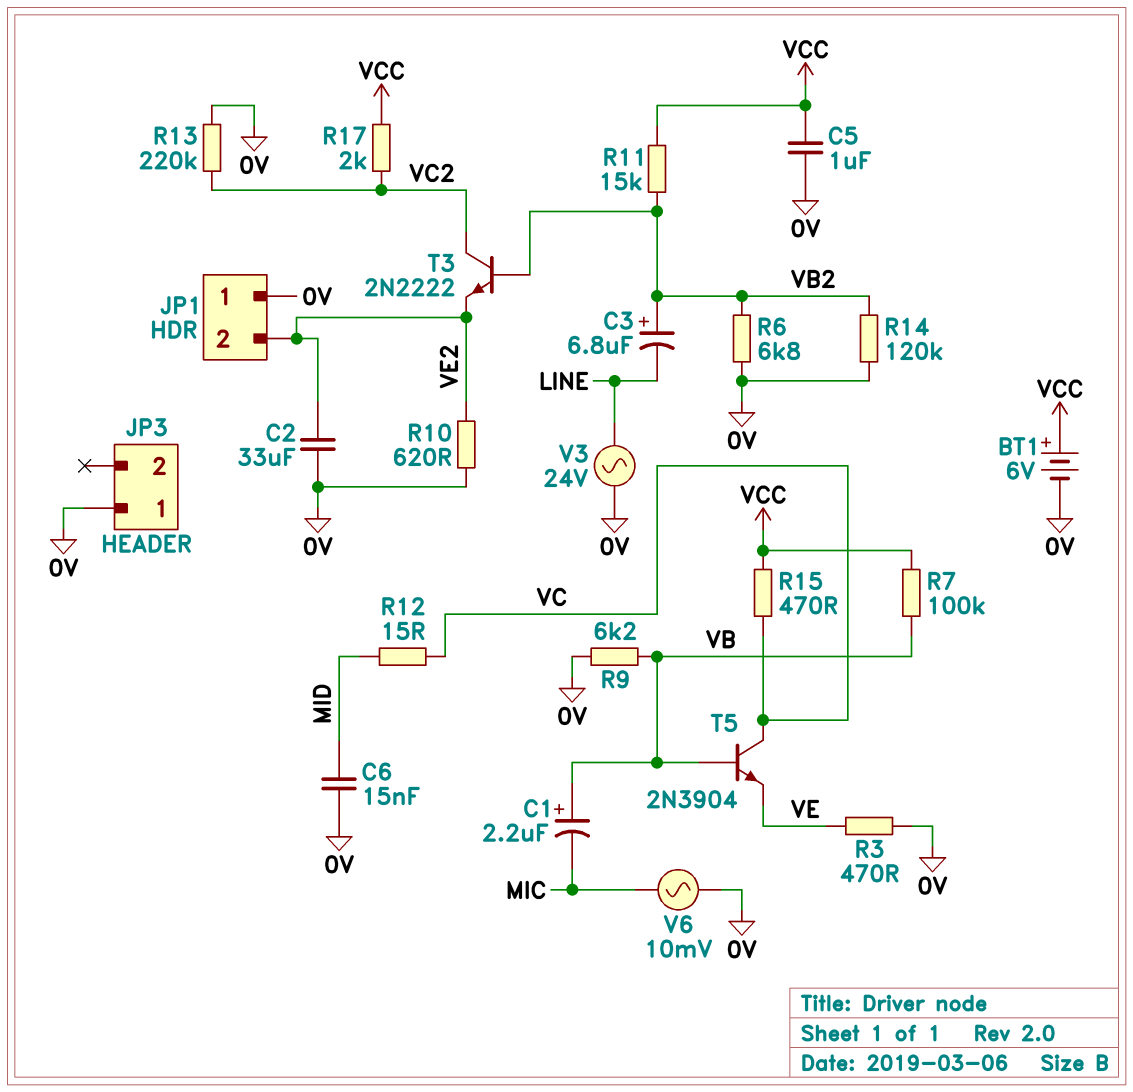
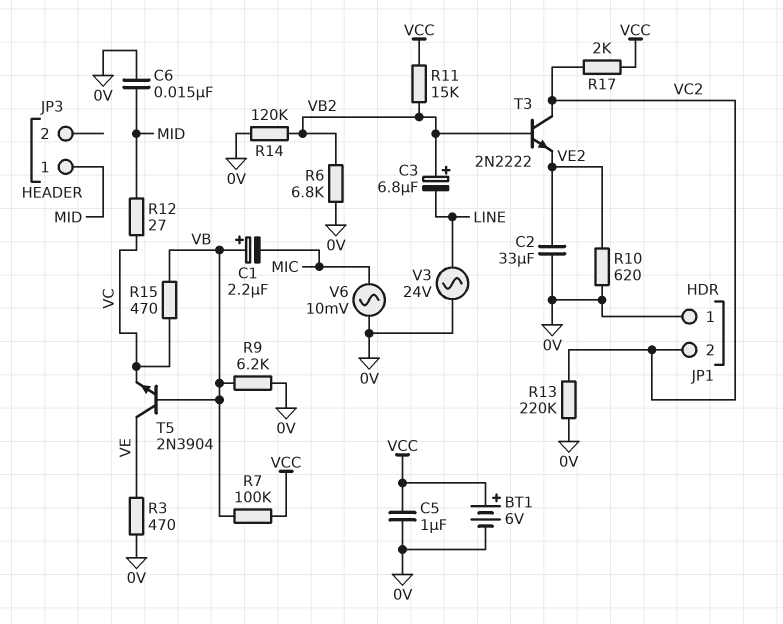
JP1 pin 2: VE2 -> VC2
JP3 pin 1: 0V -> MID
R12: 15 (MID, VC) -> 27 (MID, VC)
R15: 470 (VC, VCC) -> 470 (VB, VC)
T5: NPN 2N3904 (B VB, C VC, E VE) -> NPN 2N3904 (B VB, C VE, E VC)

